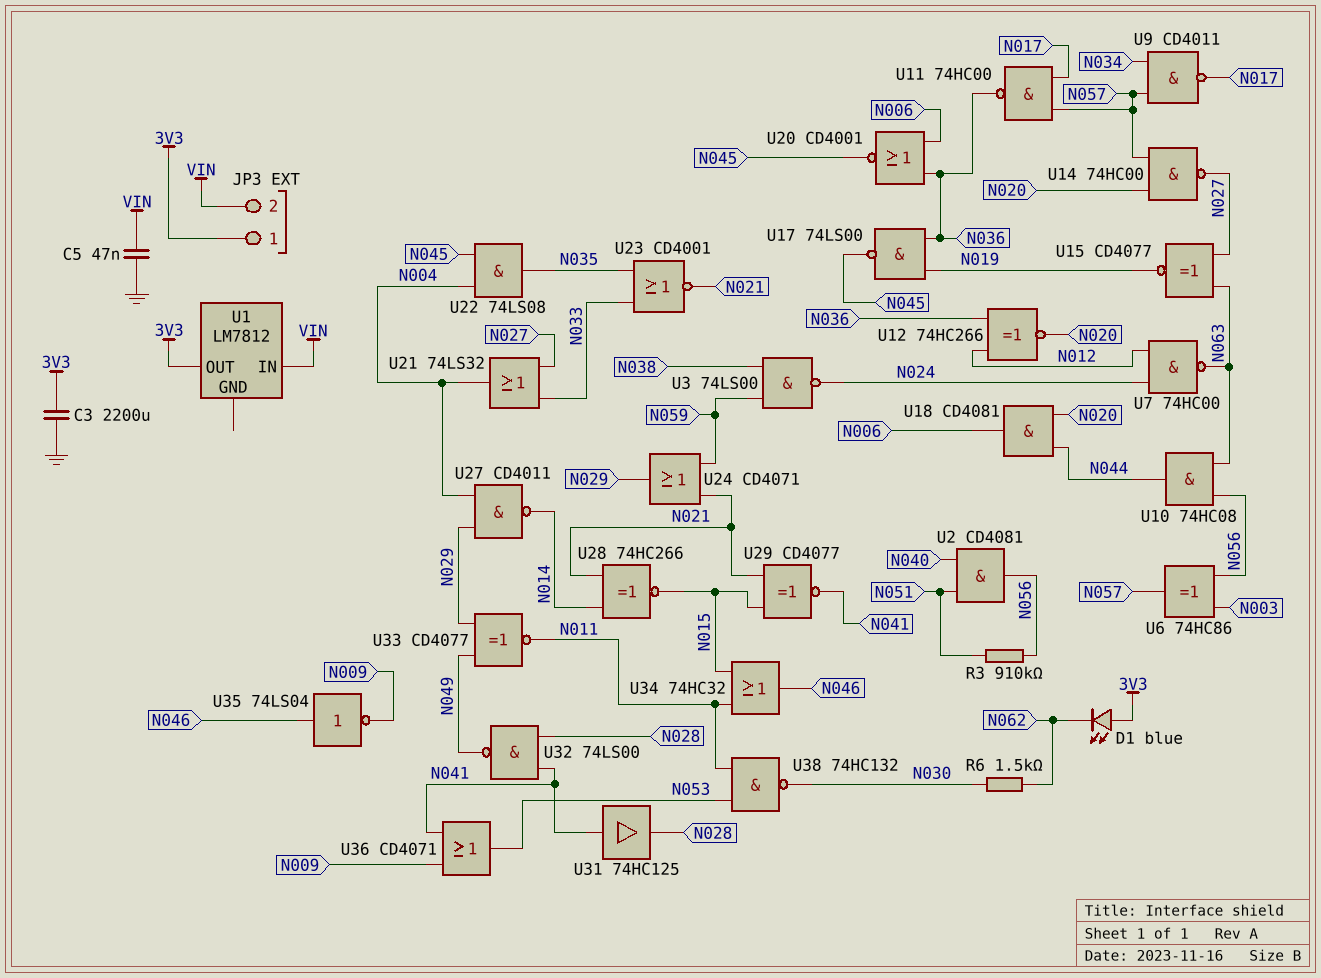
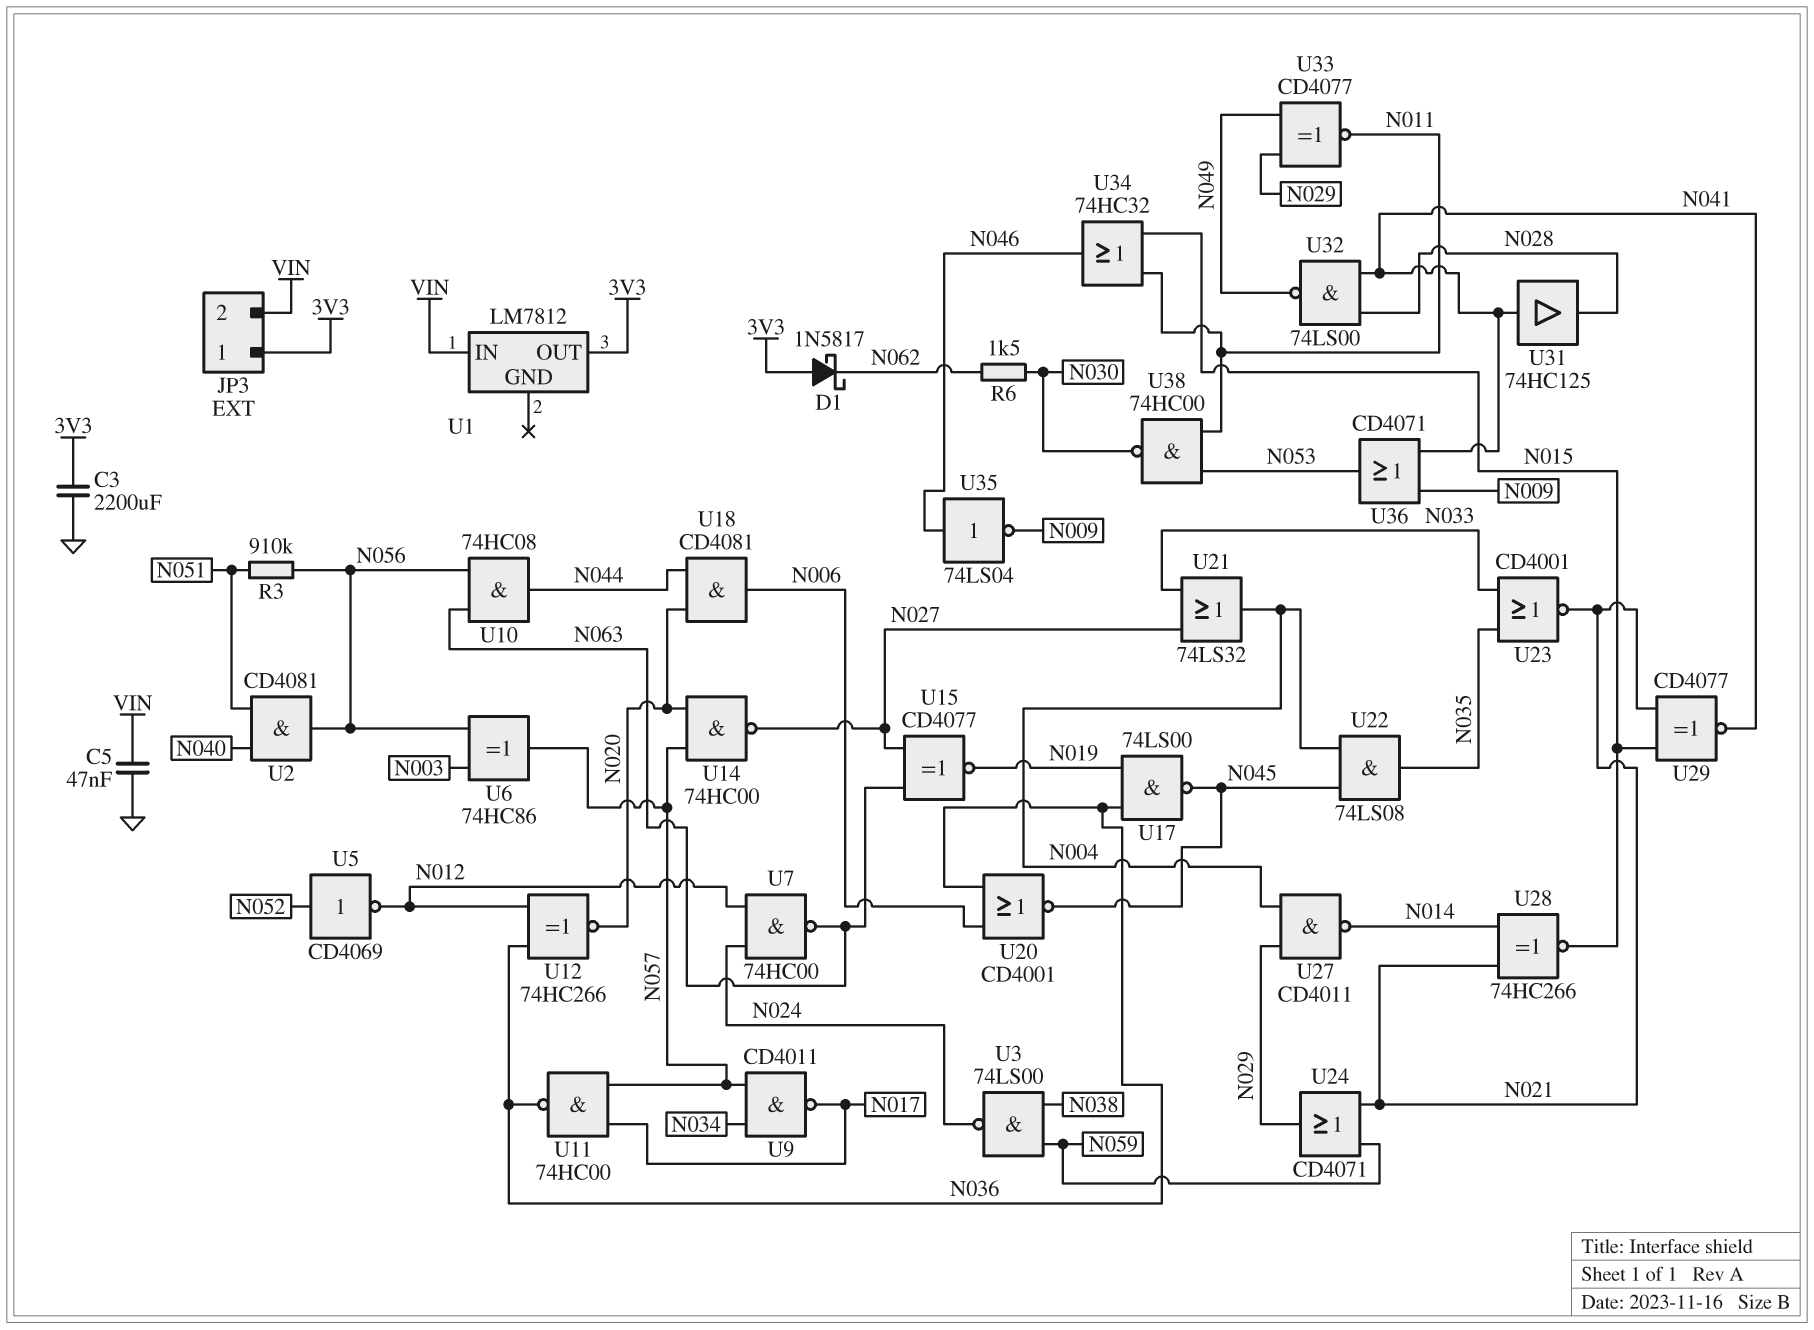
D1: LED blue (A 3V3, K N062) -> schottky 1N5817 (A 3V3, K N062)
U5: none -> NOT CD4069 (in N052, out N012)
U38: NAND 74HC132 (in N011, in N053, out N030) -> NAND 74HC00 (in N011, in N053, out N030)

